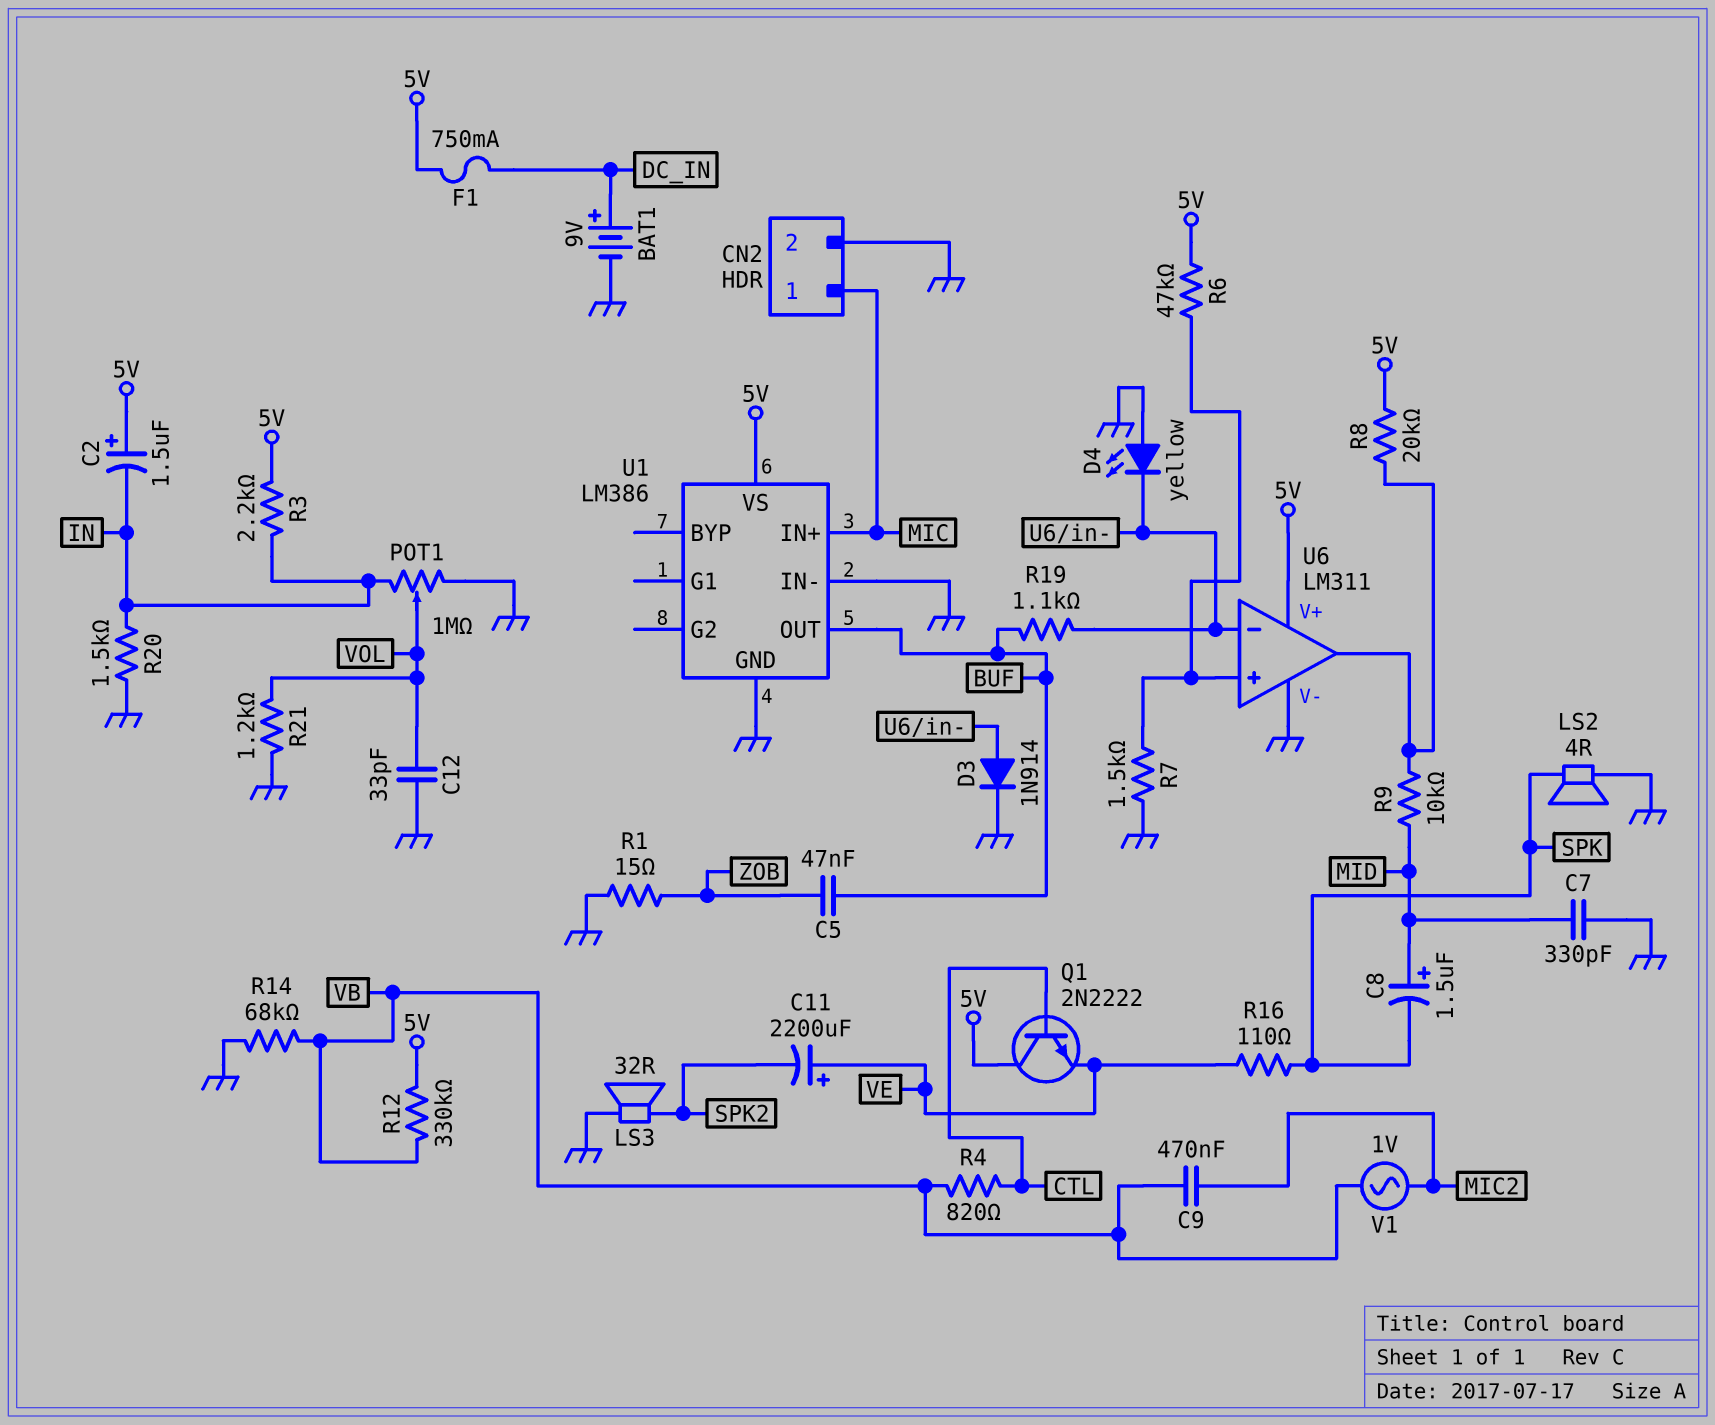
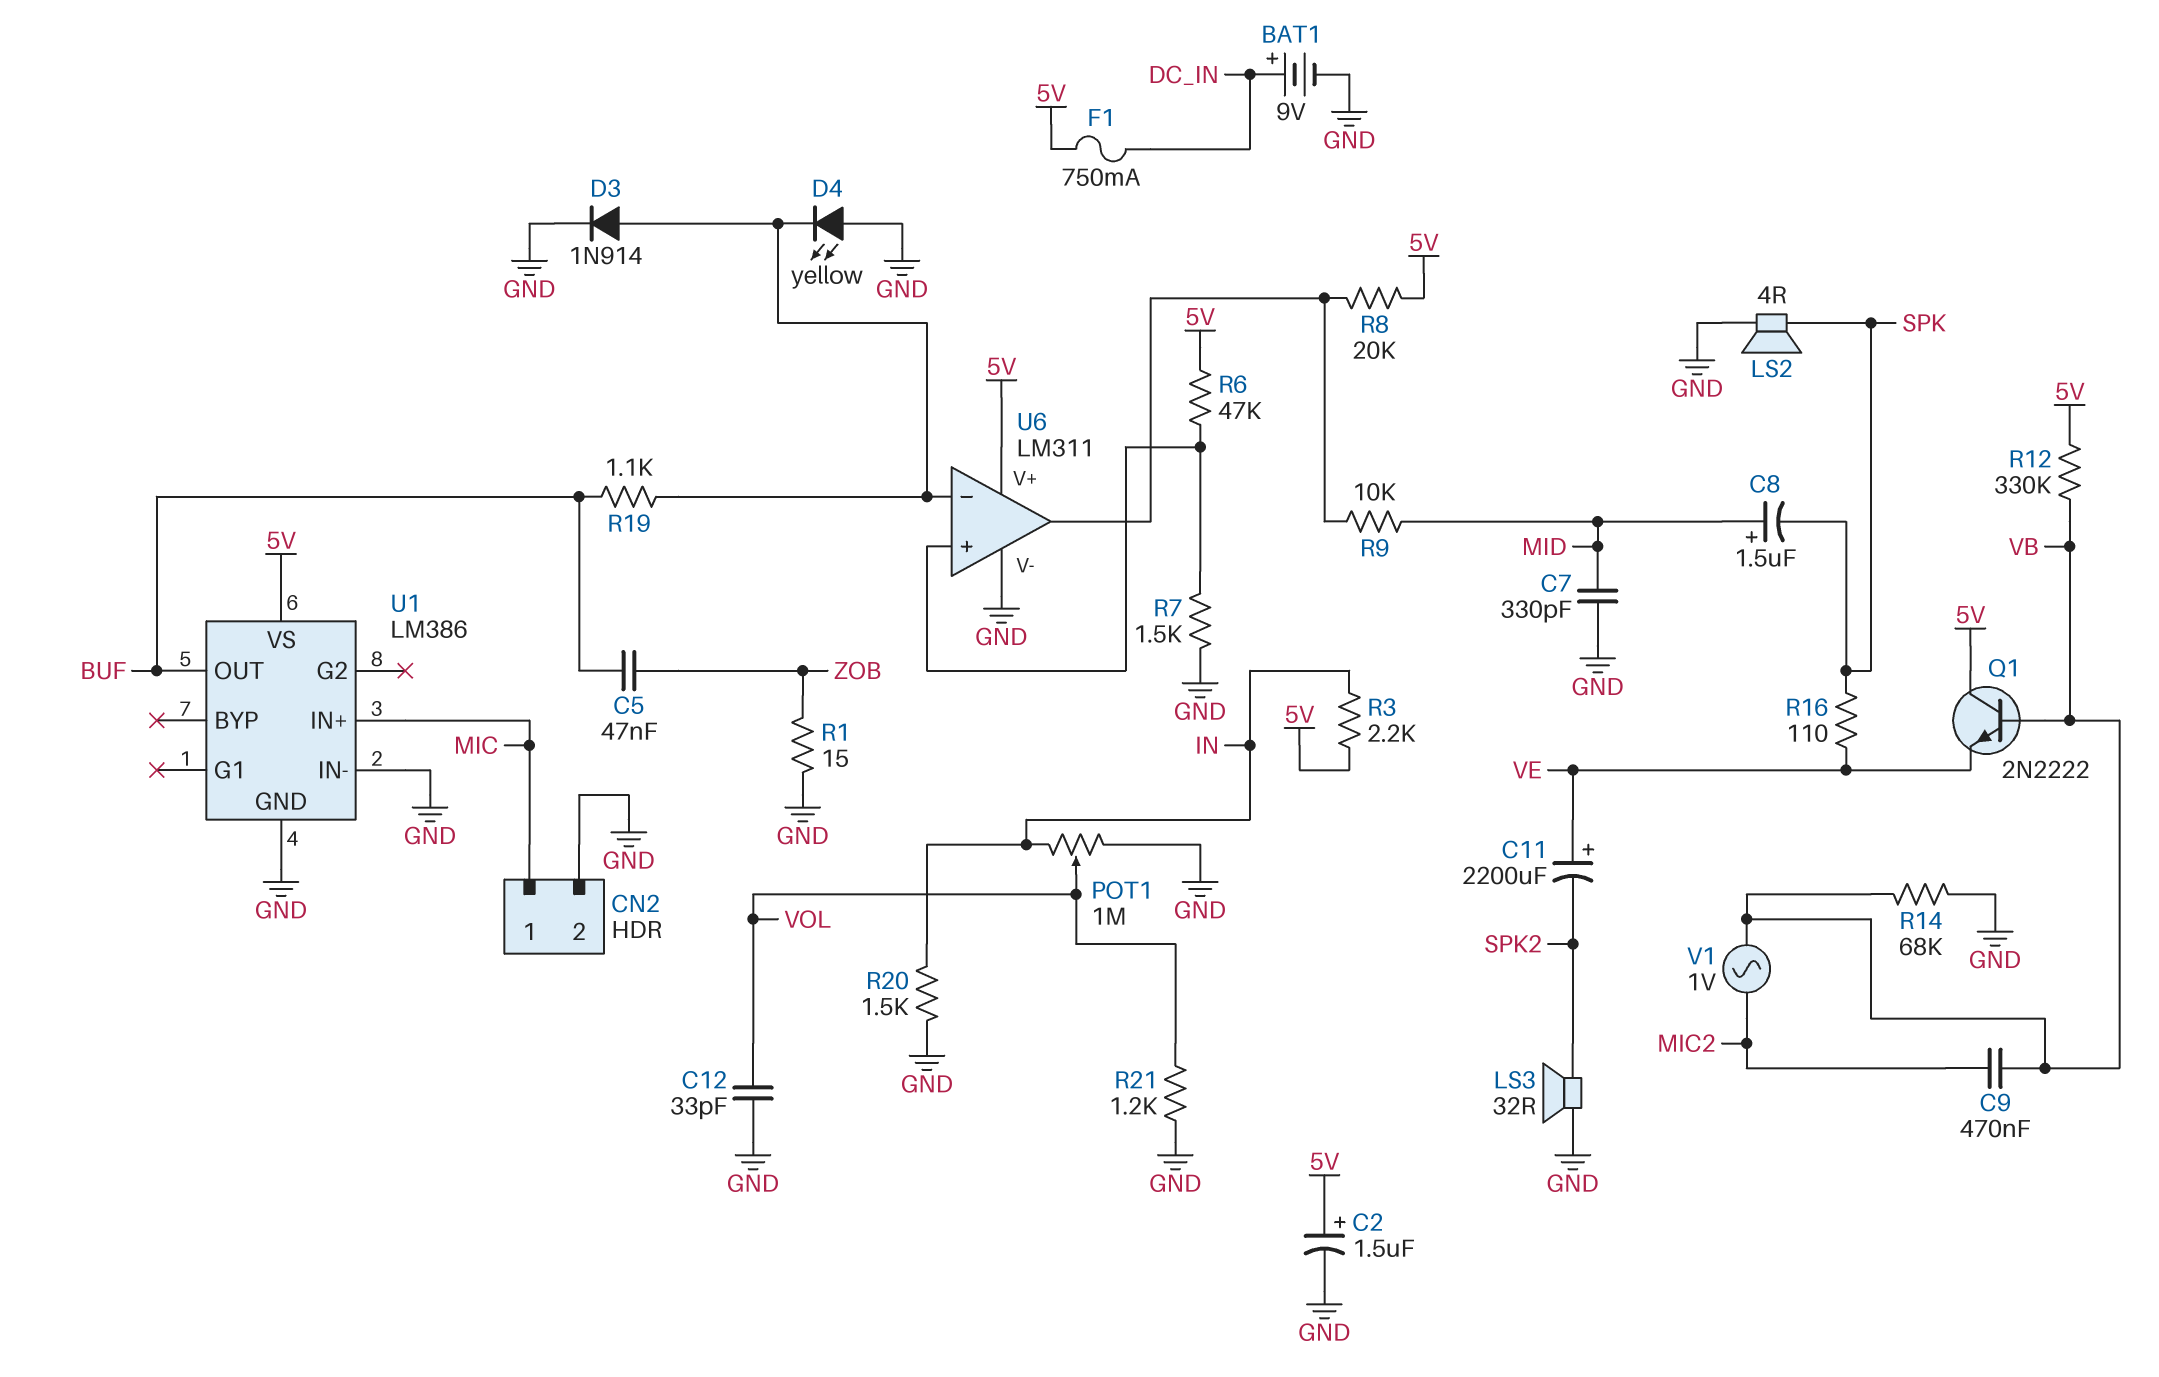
C2: 1.5uF (plus 5V, minus IN) -> 1.5uF (plus 5V, minus GND)
Q1: NPN 2N2222 (B CTL, C 5V, E VE) -> NPN 2N2222 (B VB, C 5V, E VE)
R4: 820 (CTL, VB) -> none

